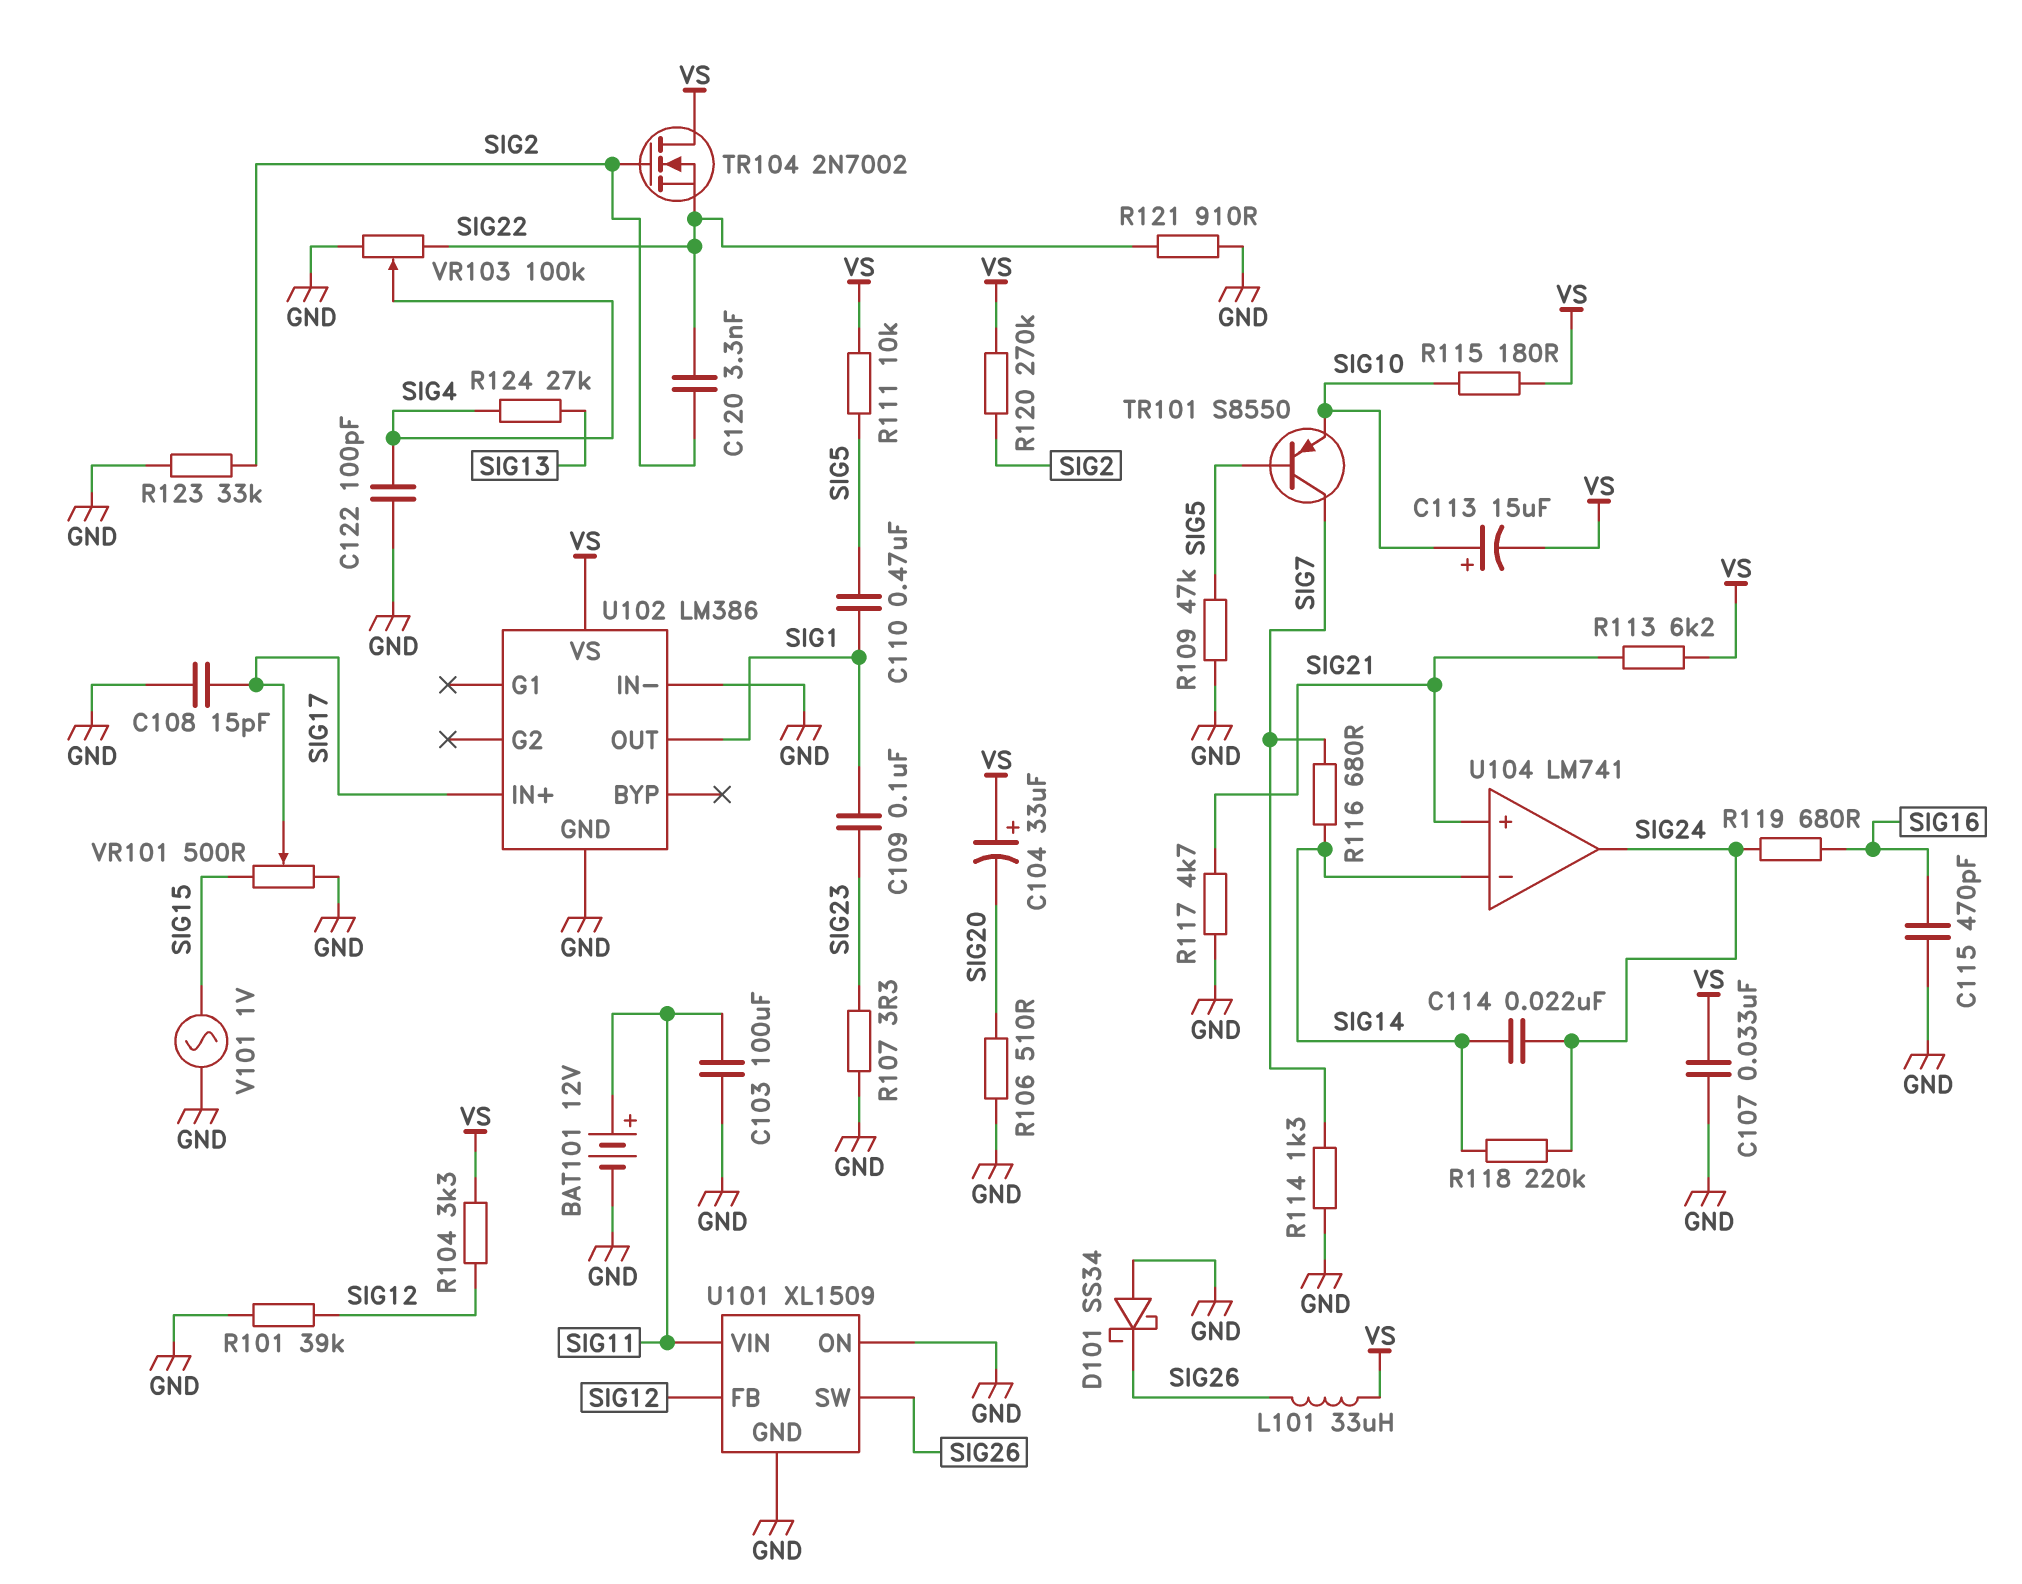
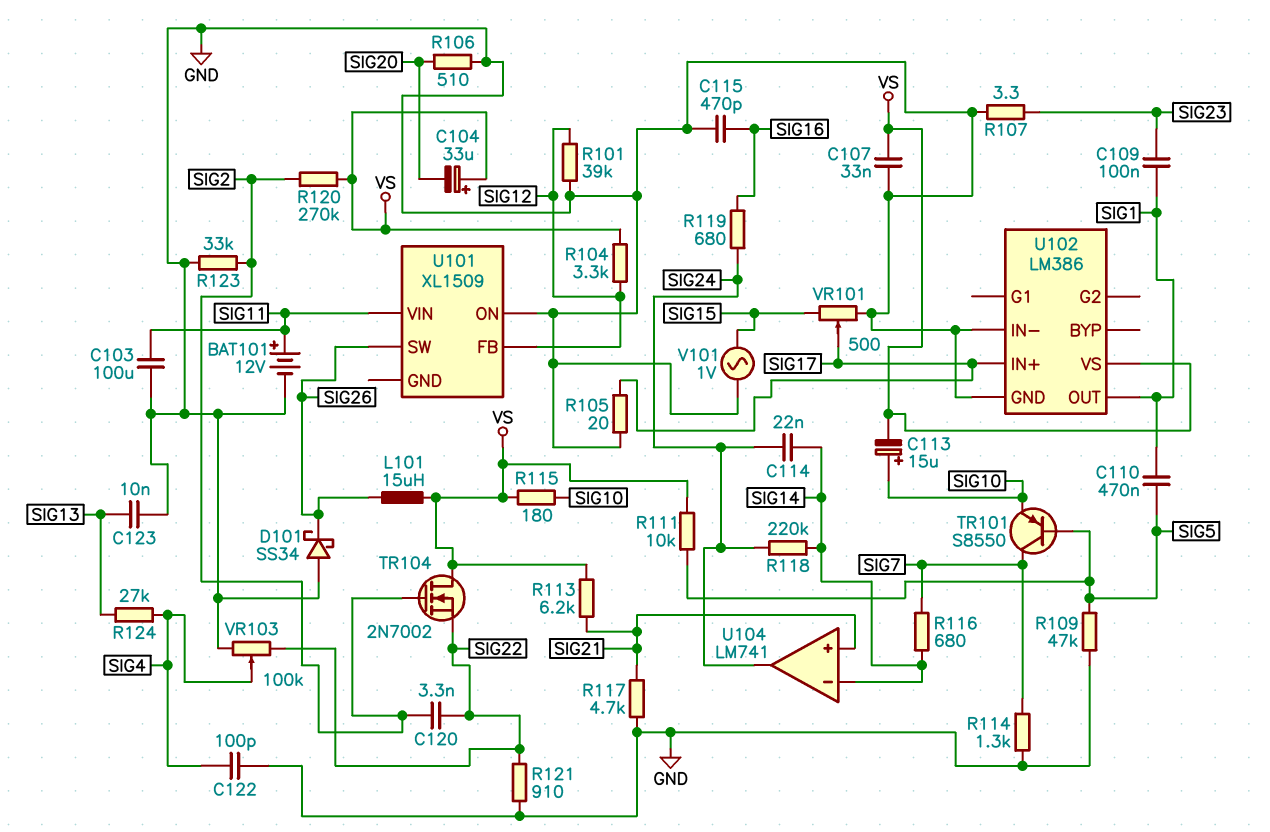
C108: 15pF (GND, SIG17) -> none
C123: none -> 10nF (GND, SIG13)
L101: 33uH (SIG26, VS) -> 15uH (SIG26, VS)
R105: none -> 20 (GND, SIG17)
U101 pin GND: GND -> none

